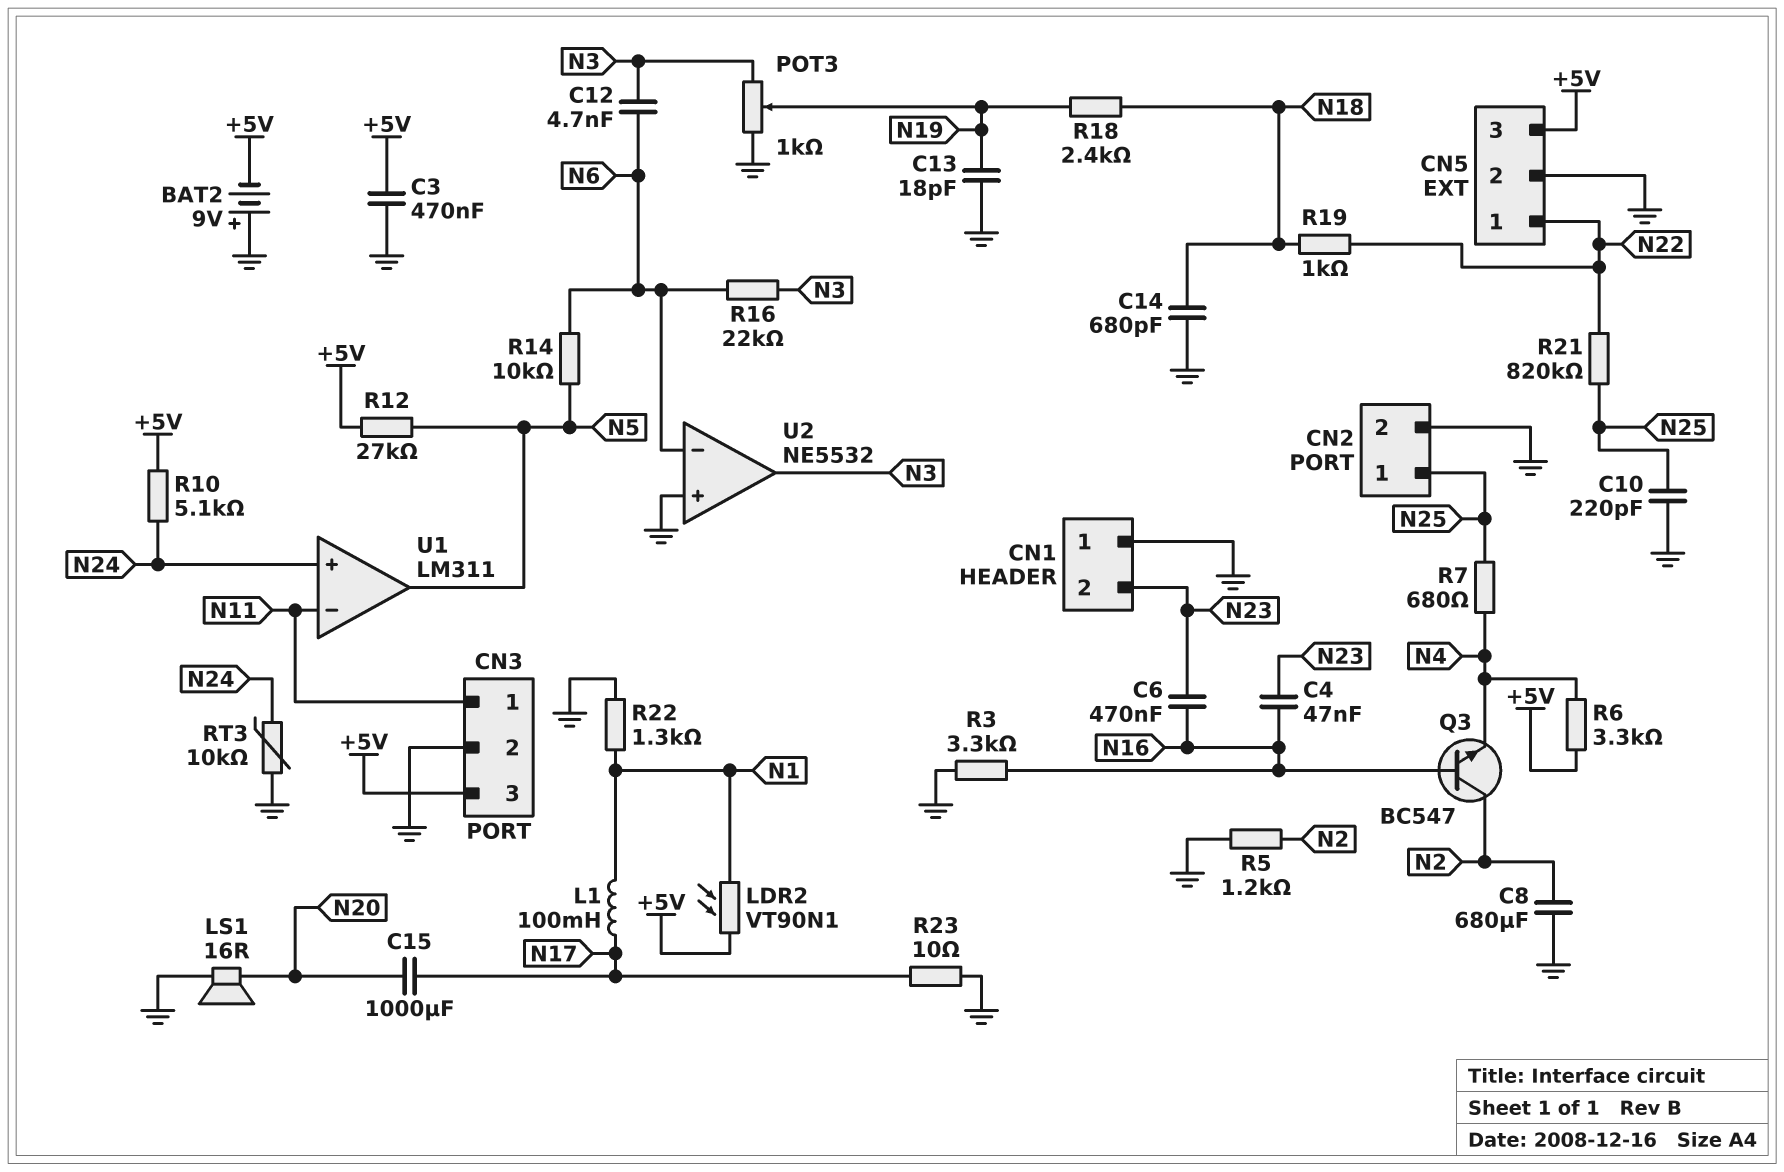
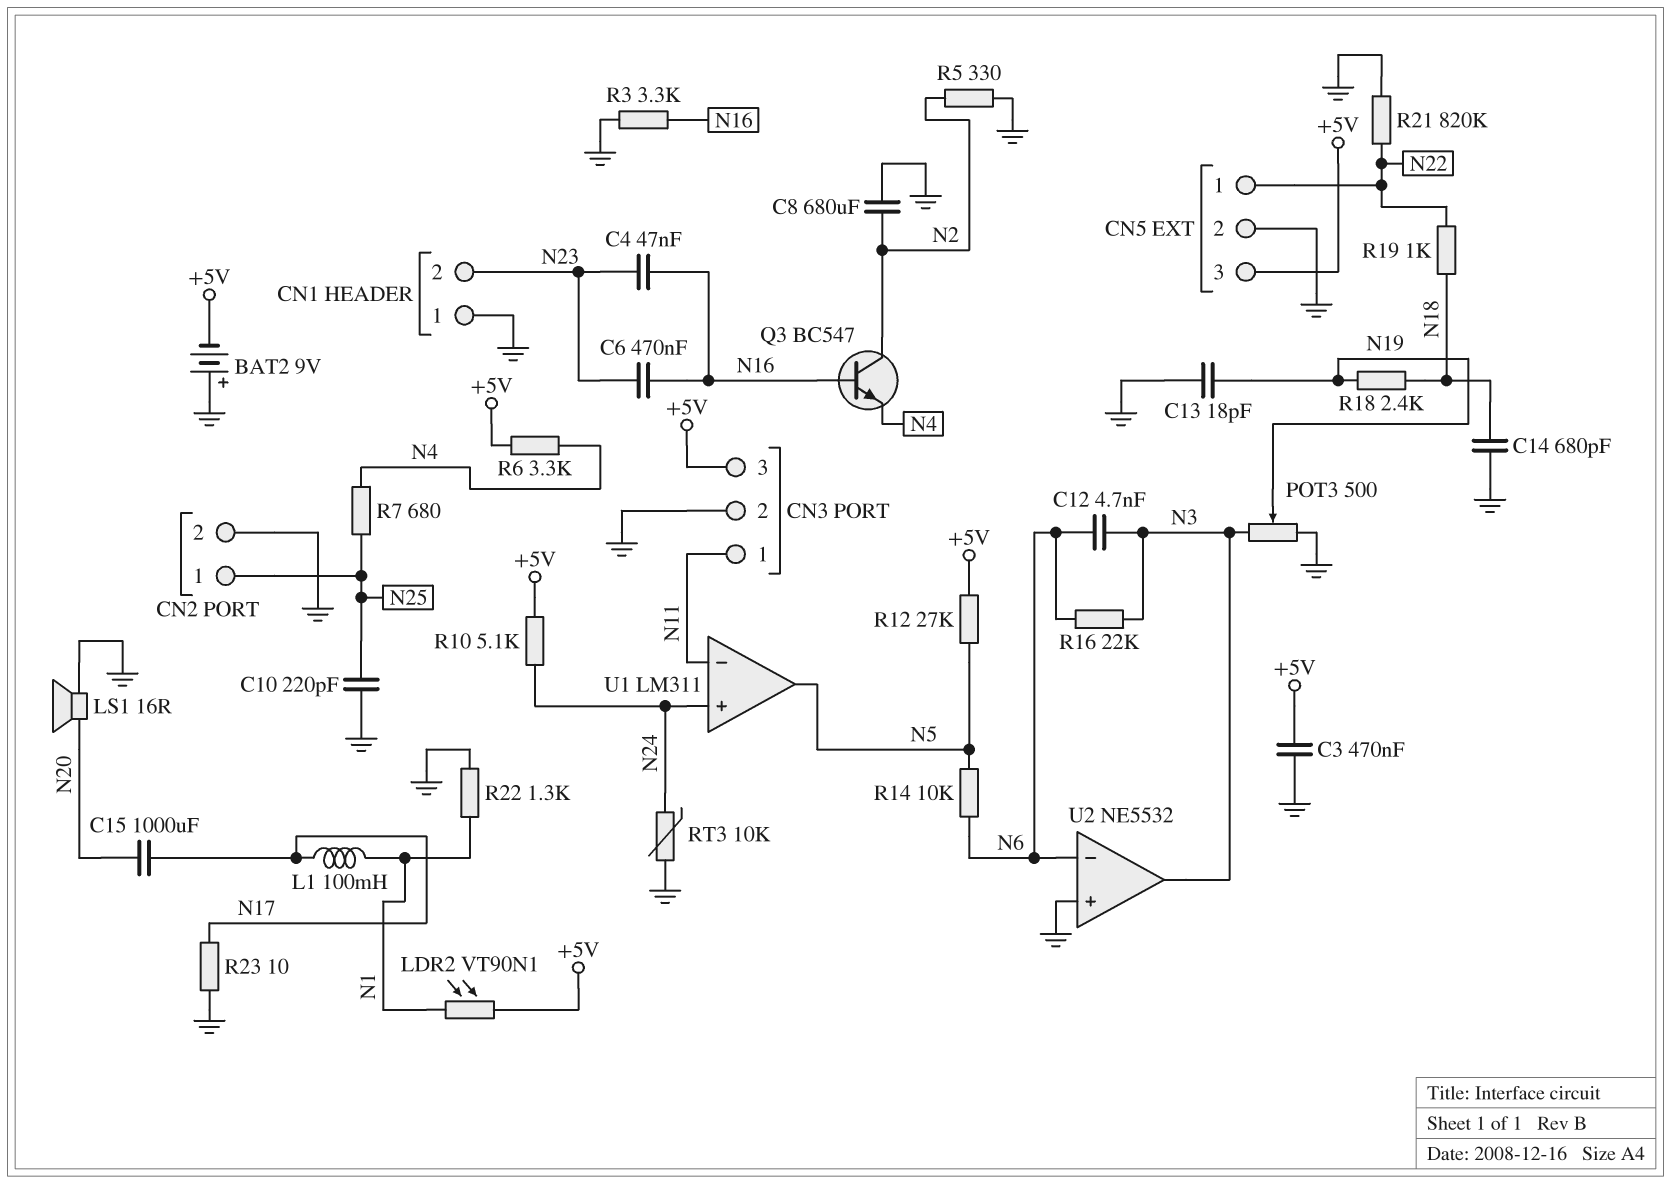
POT3: 1k (GND, N3, wiper N19) -> 500 (GND, N3, wiper N19)
R5: 1.2k (GND, N2) -> 330 (GND, N2)
R21: 820k (N22, N25) -> 820k (GND, N22)

